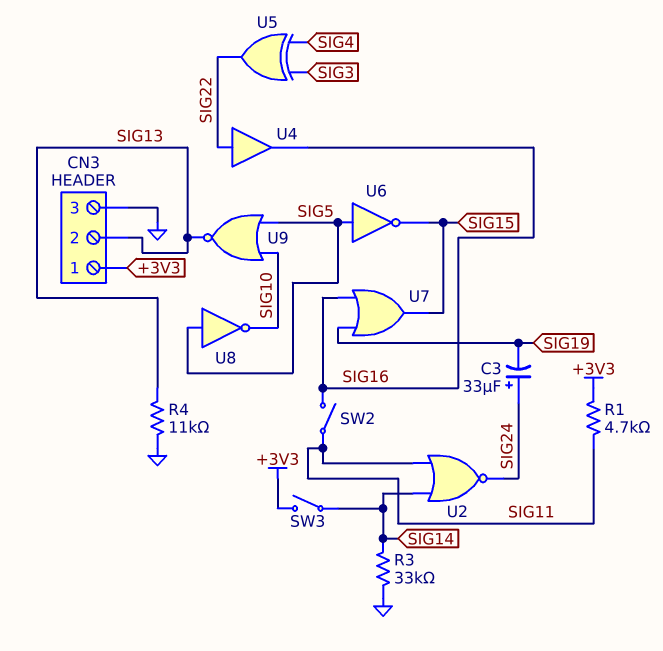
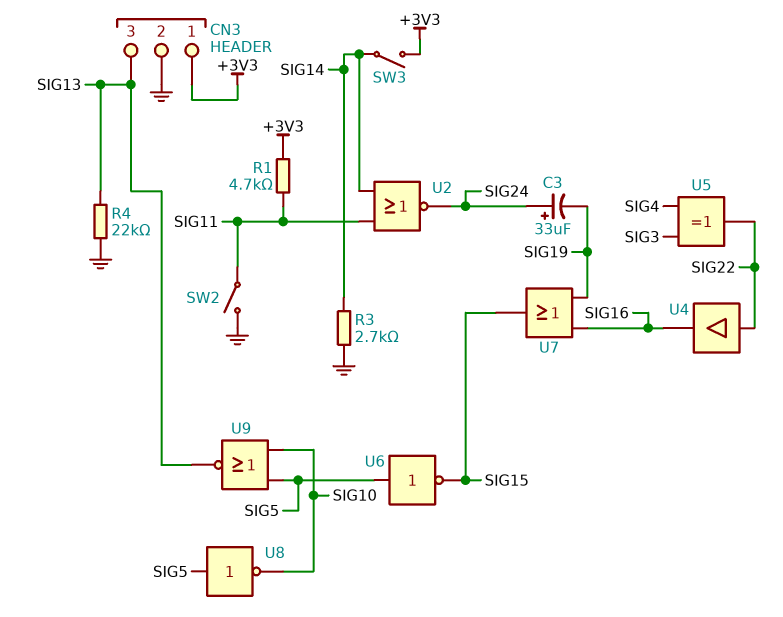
CN3 pin 2: SIG13 -> GND
CN3 pin 3: GND -> SIG13
R3: 33k (GND, SIG14) -> 2.7k (GND, SIG14)
R4: 11k (GND, SIG13) -> 22k (GND, SIG13)
SW2: switch (SIG11, SIG16) -> switch (GND, SIG11)

